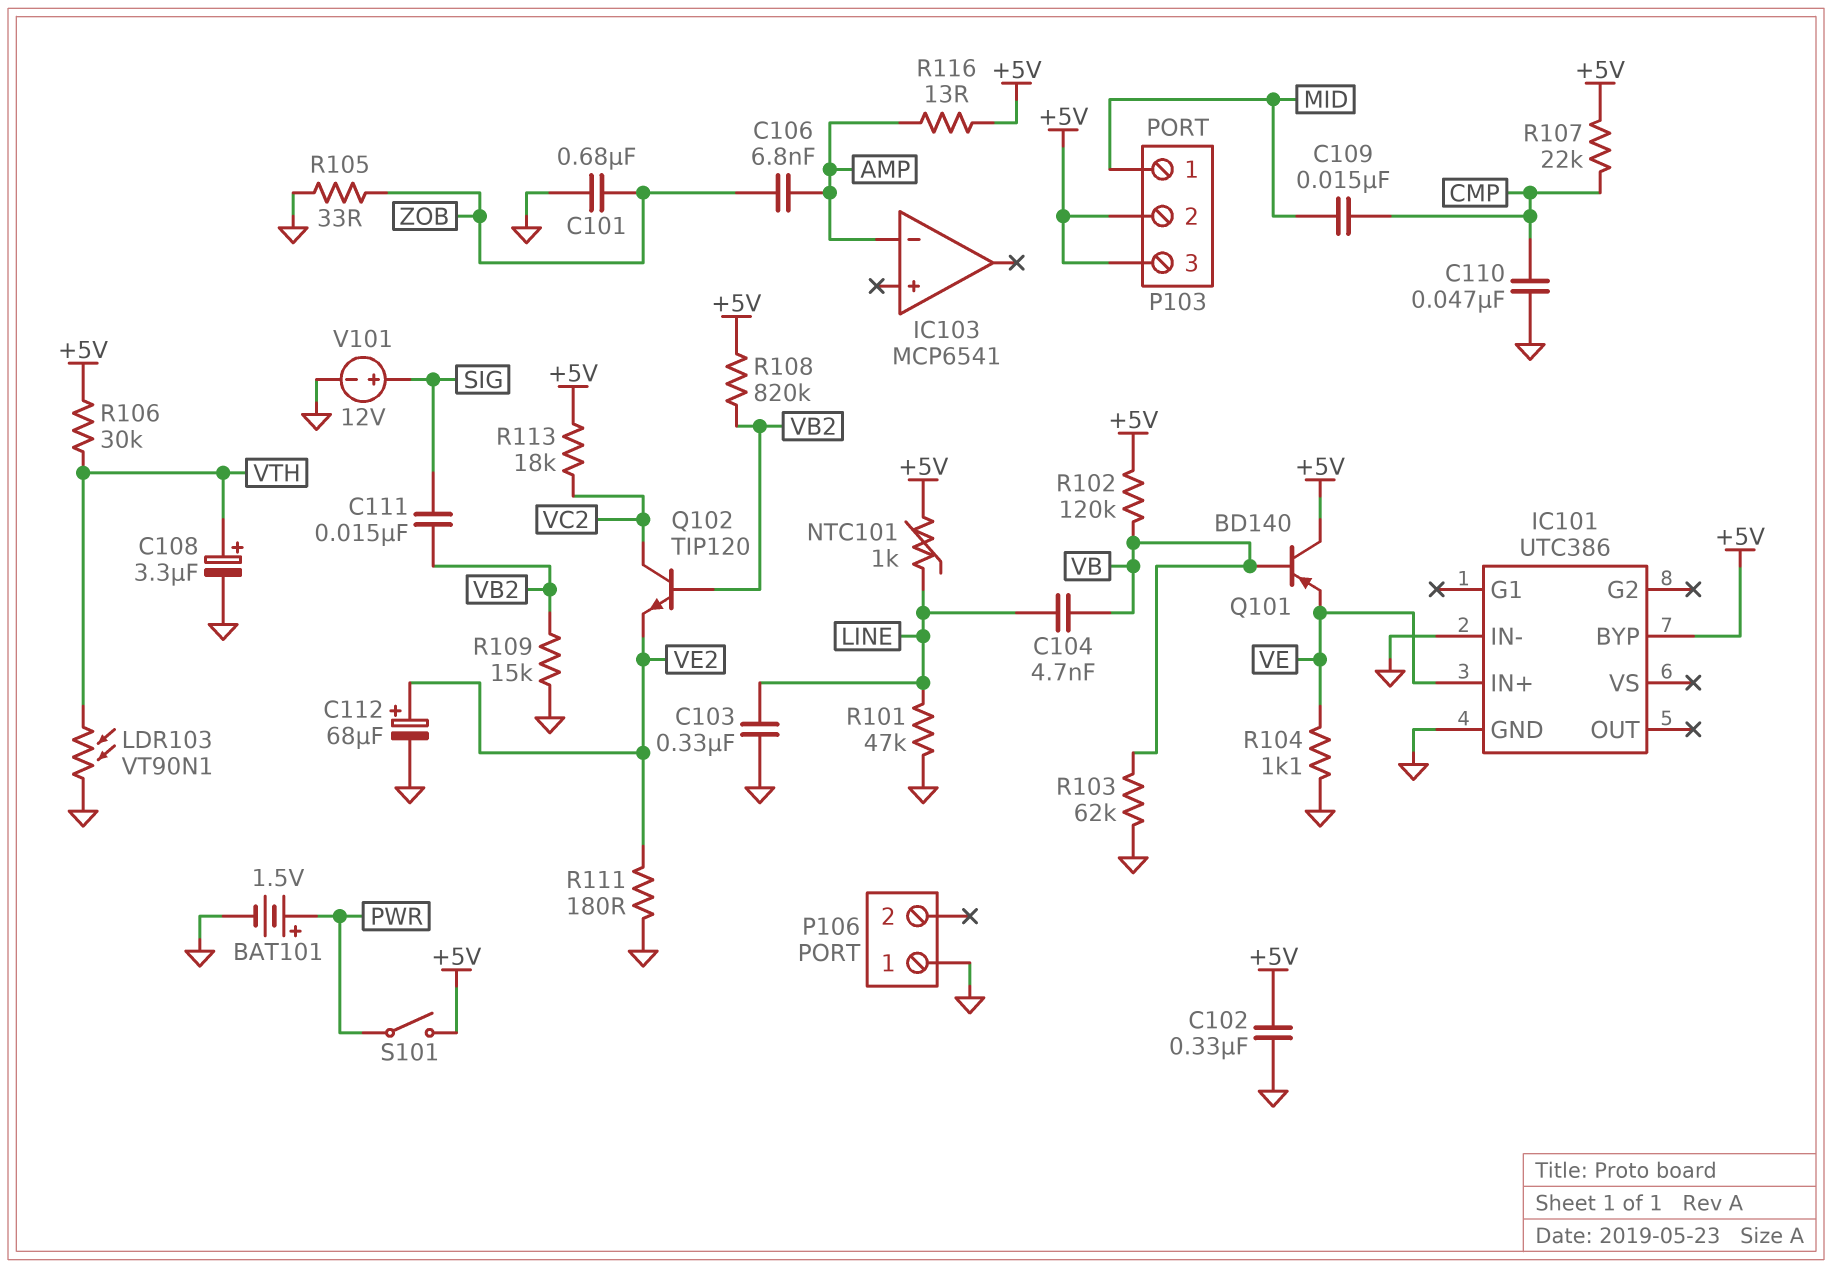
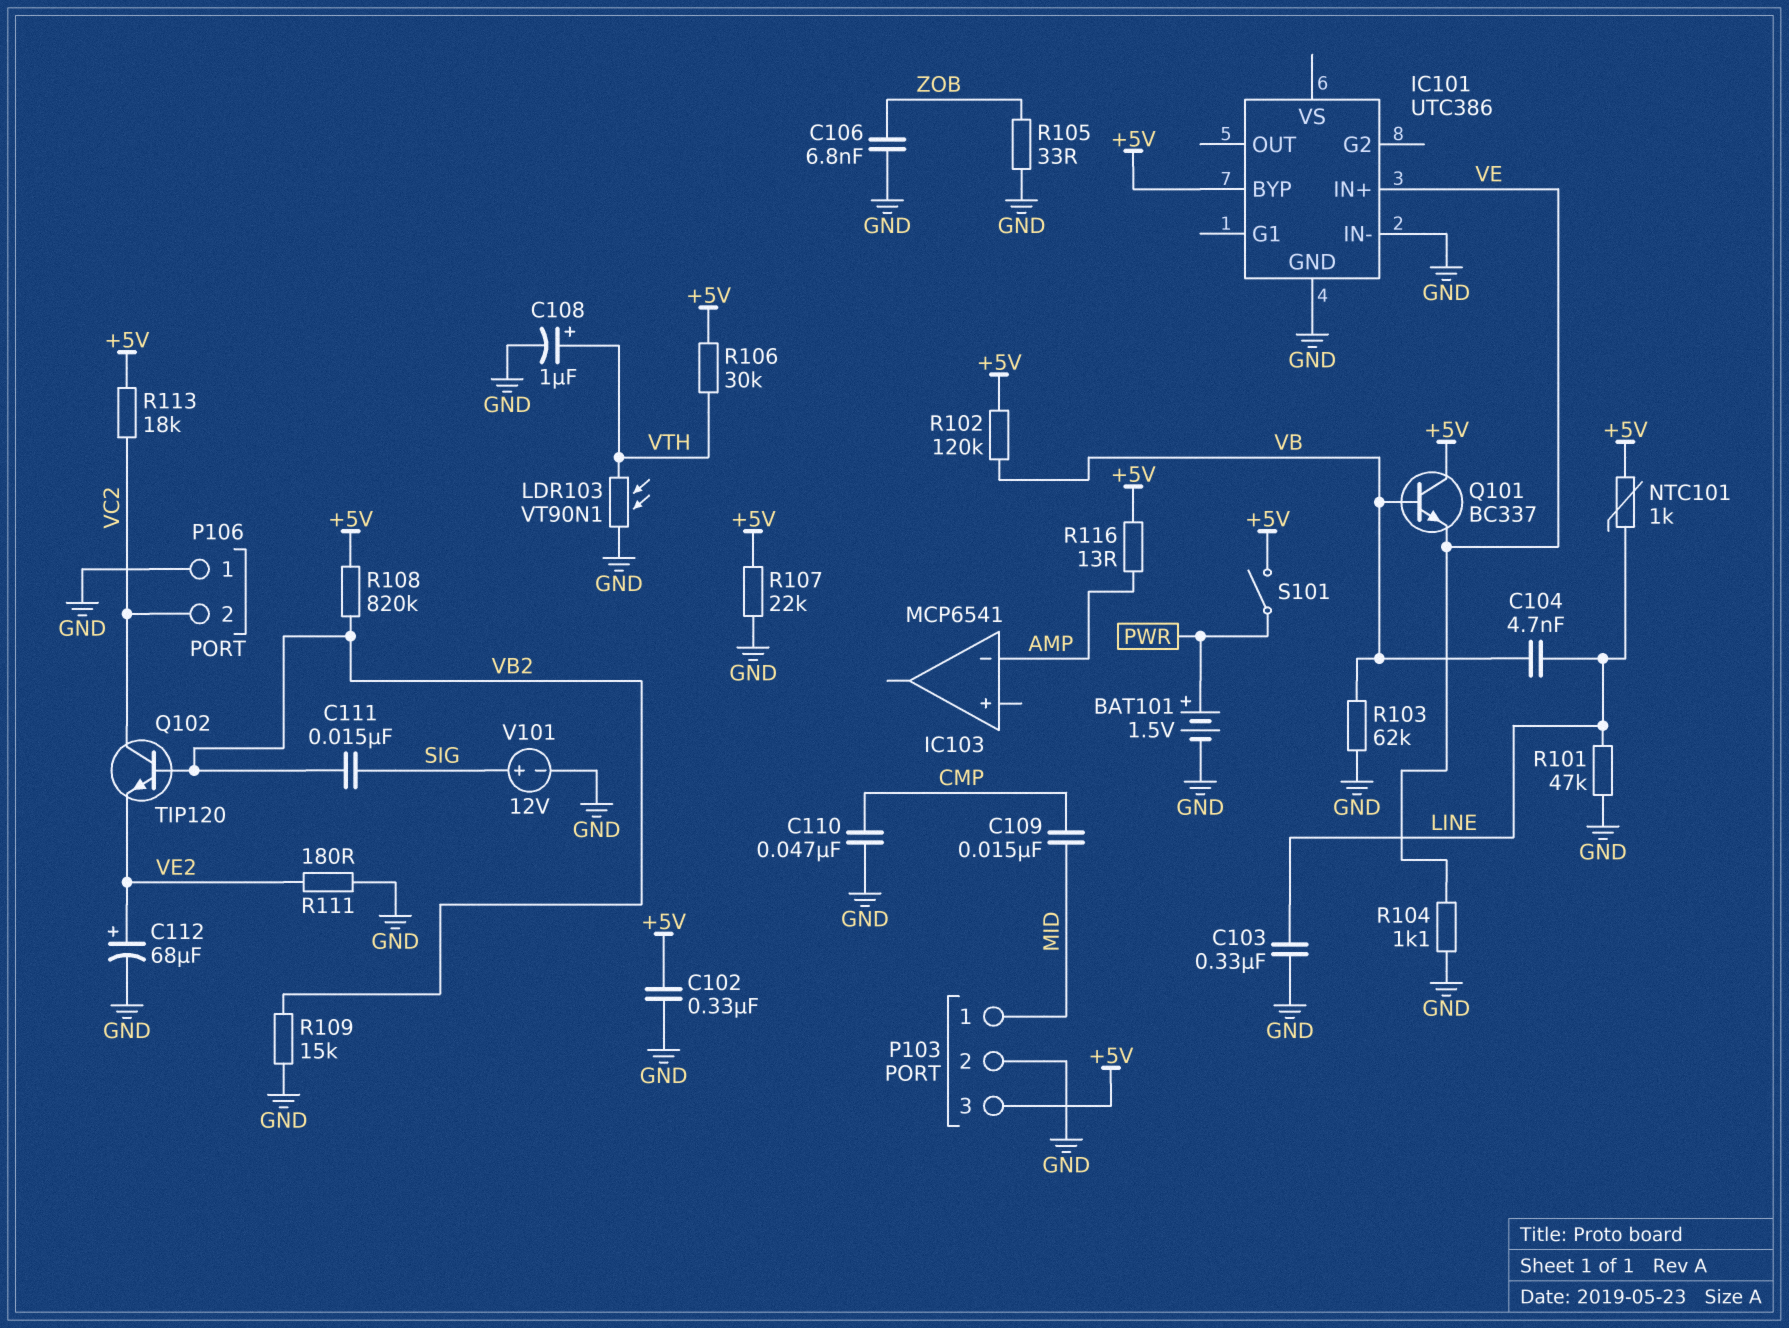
C101: 680nF (GND, ZOB) -> none
C106: 6.8nF (AMP, ZOB) -> 6.8nF (GND, ZOB)
C108: 3.3uF (plus VTH, minus GND) -> 1uF (plus VTH, minus GND)
P103 pin 2: +5V -> GND
P106 pin 2: none -> VC2
Q101: PNP BD140 (B VB, C +5V, E VE) -> NPN BC337 (B VB, C +5V, E VE)
R107: 22k (+5V, CMP) -> 22k (+5V, GND)

